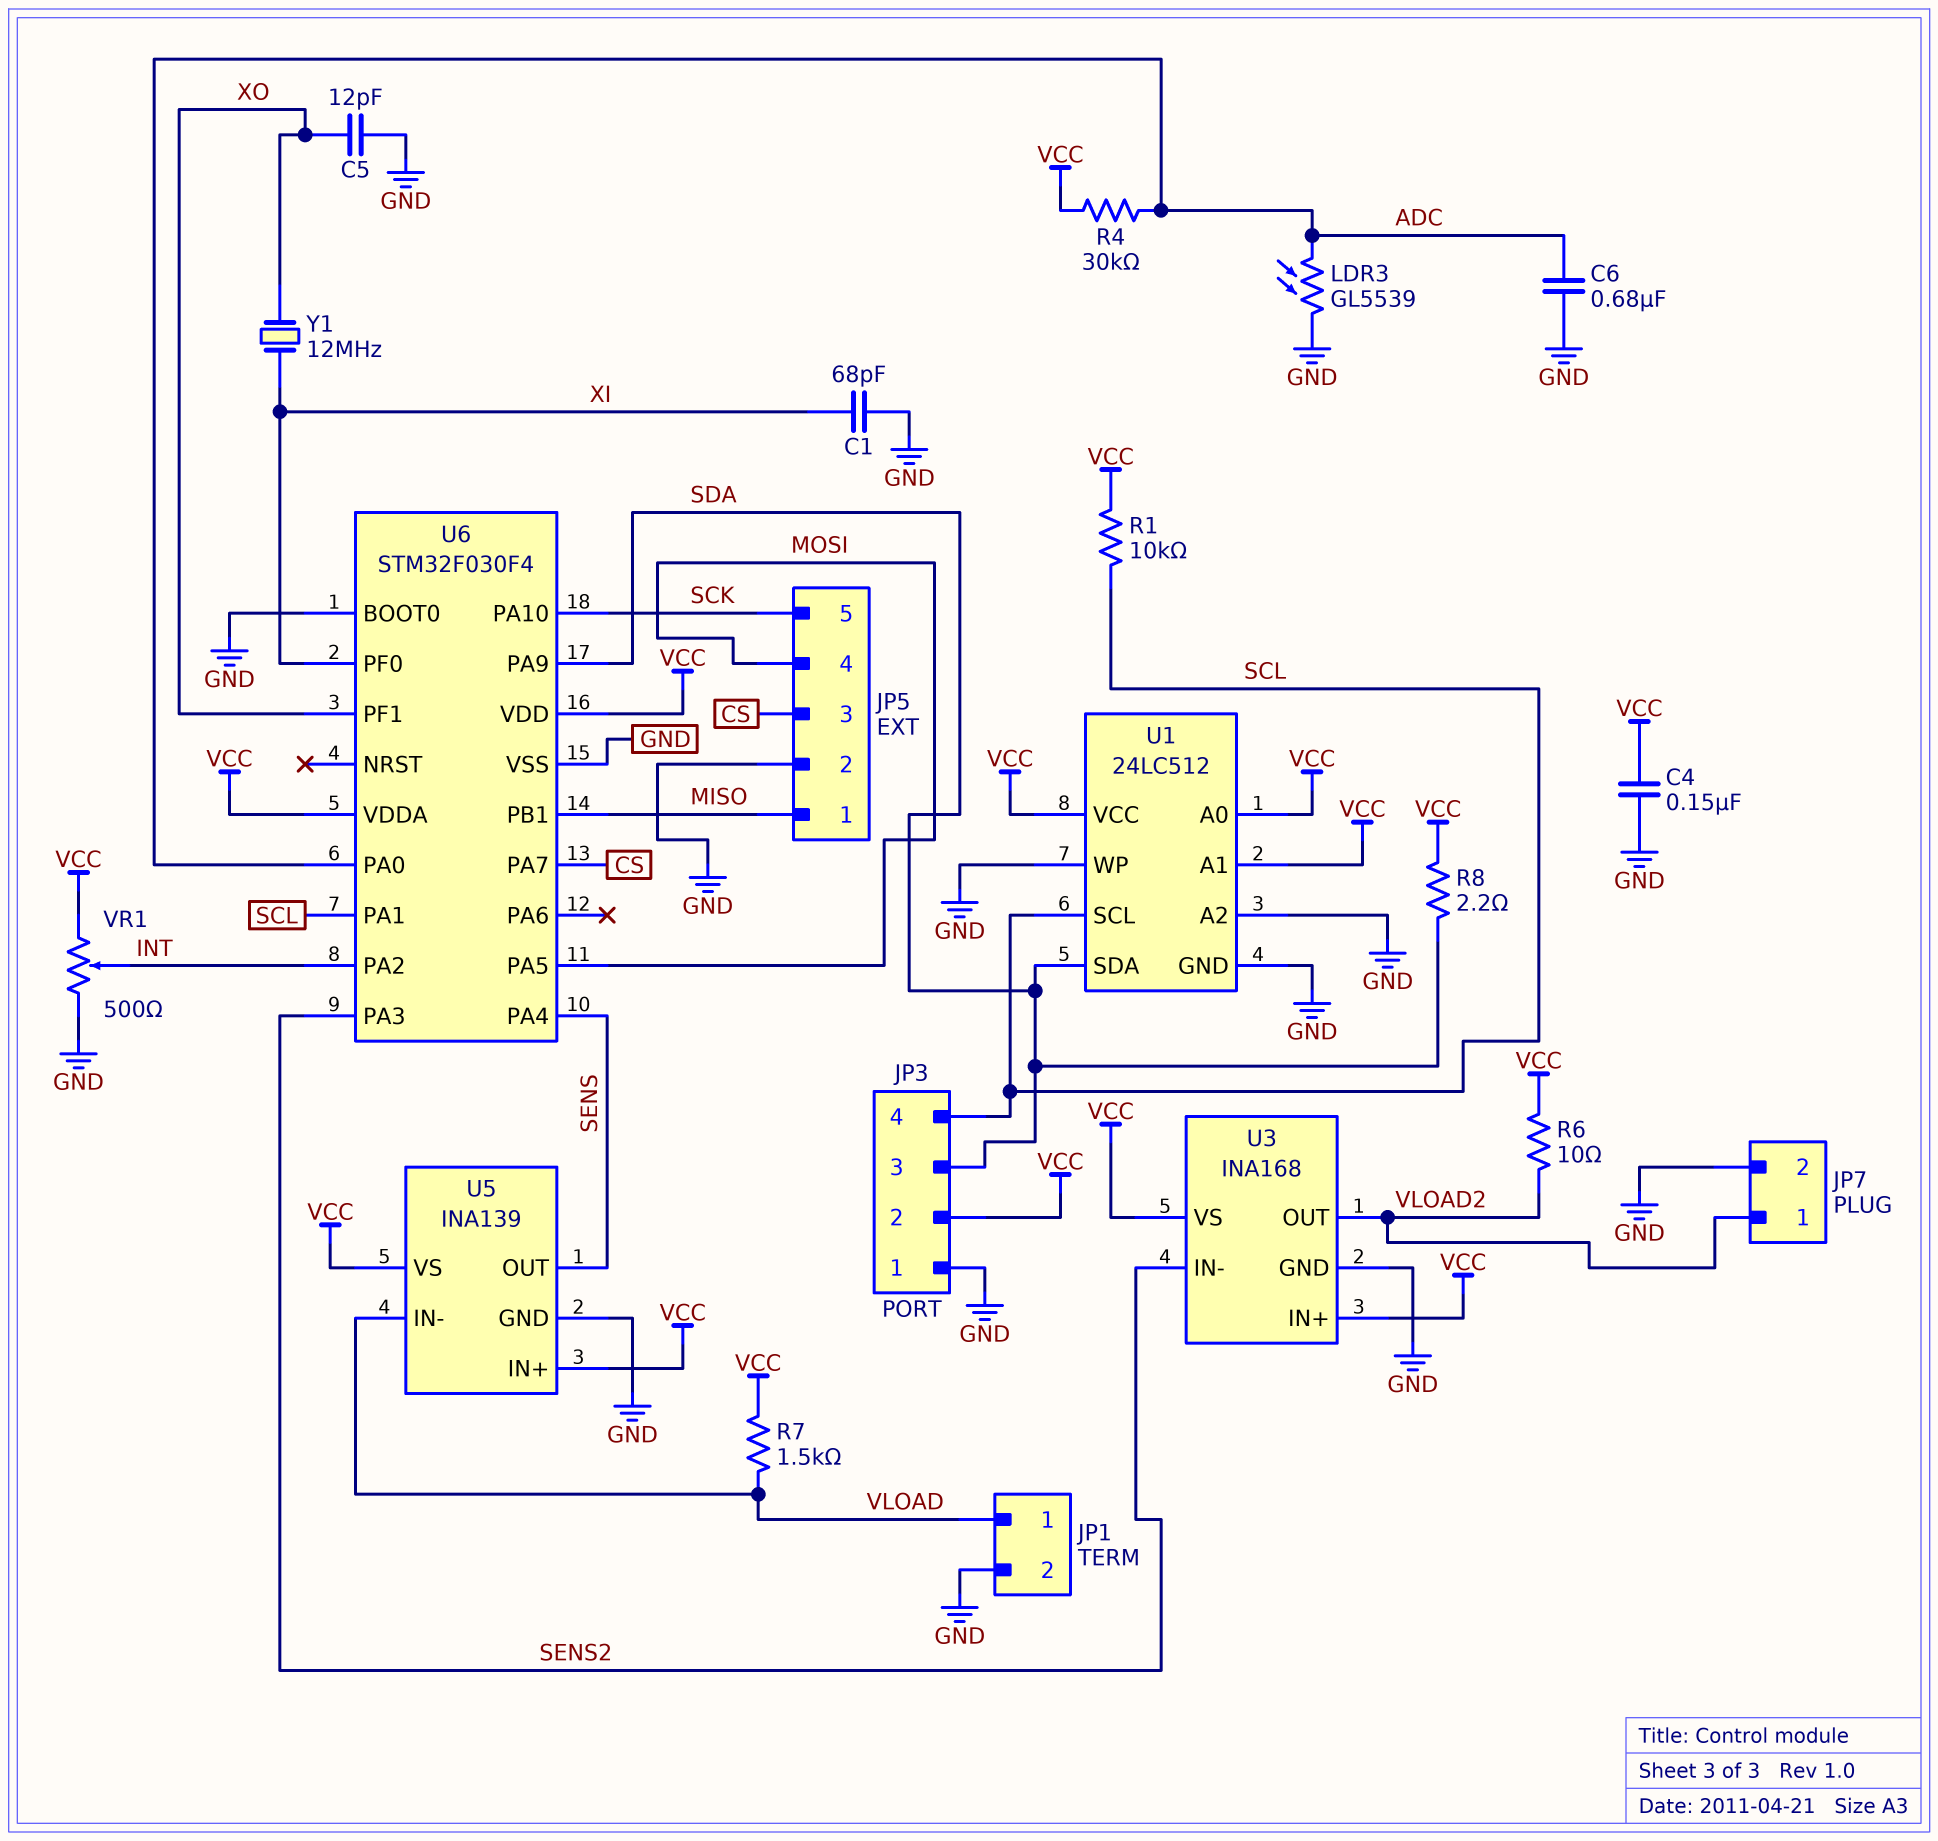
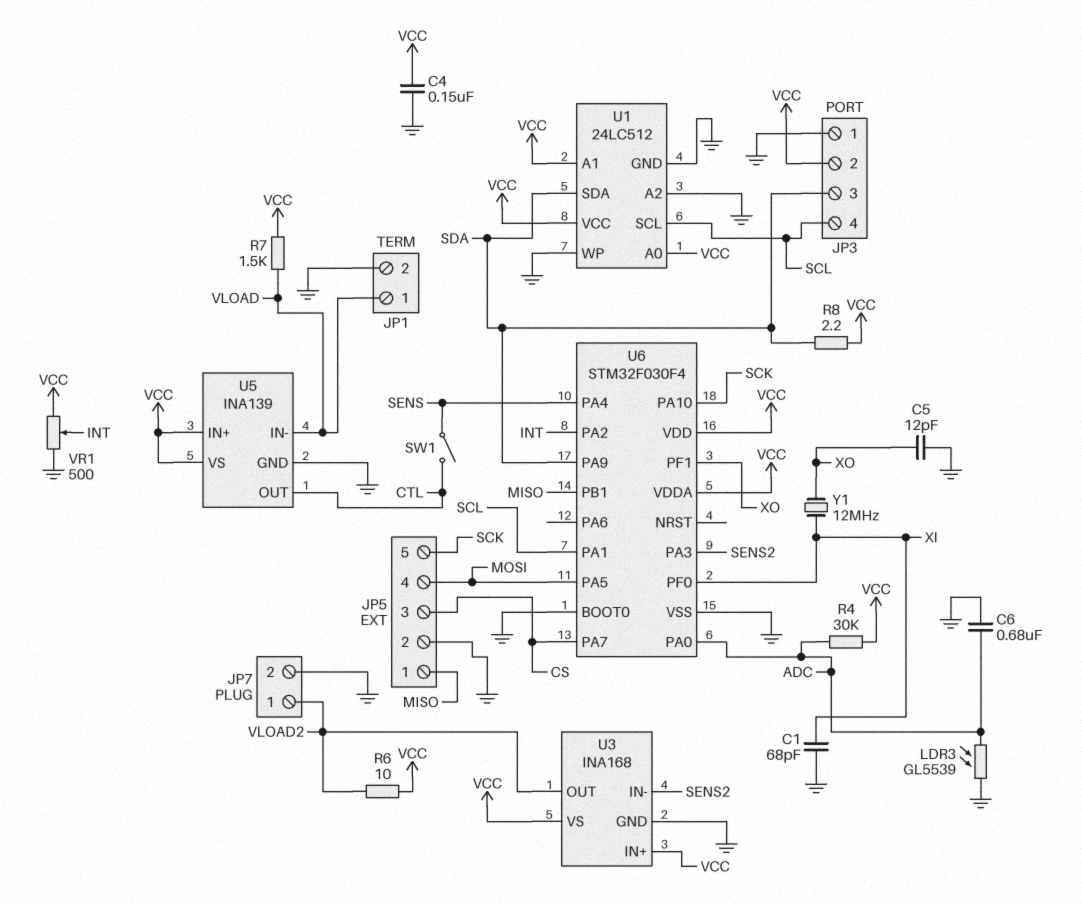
R1: 10k (SCL, VCC) -> none
SW1: none -> switch (CTL, SENS)
U5 pin OUT: SENS -> CTL

